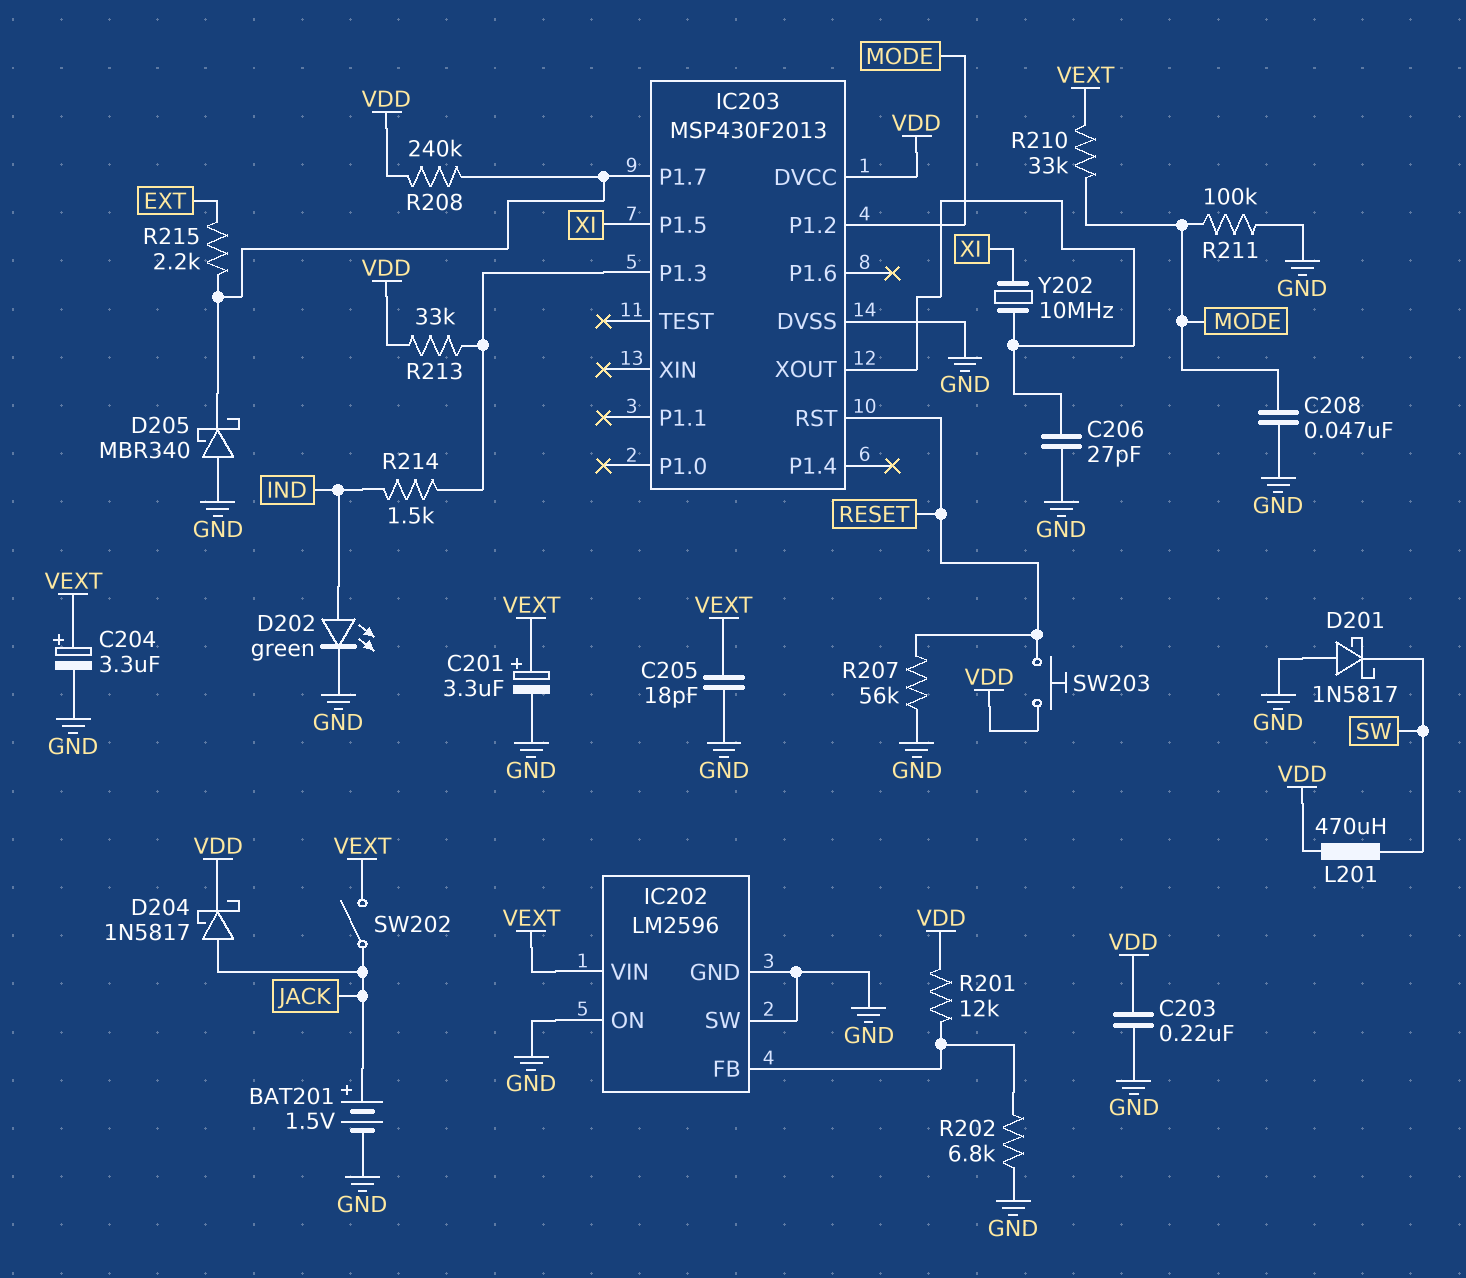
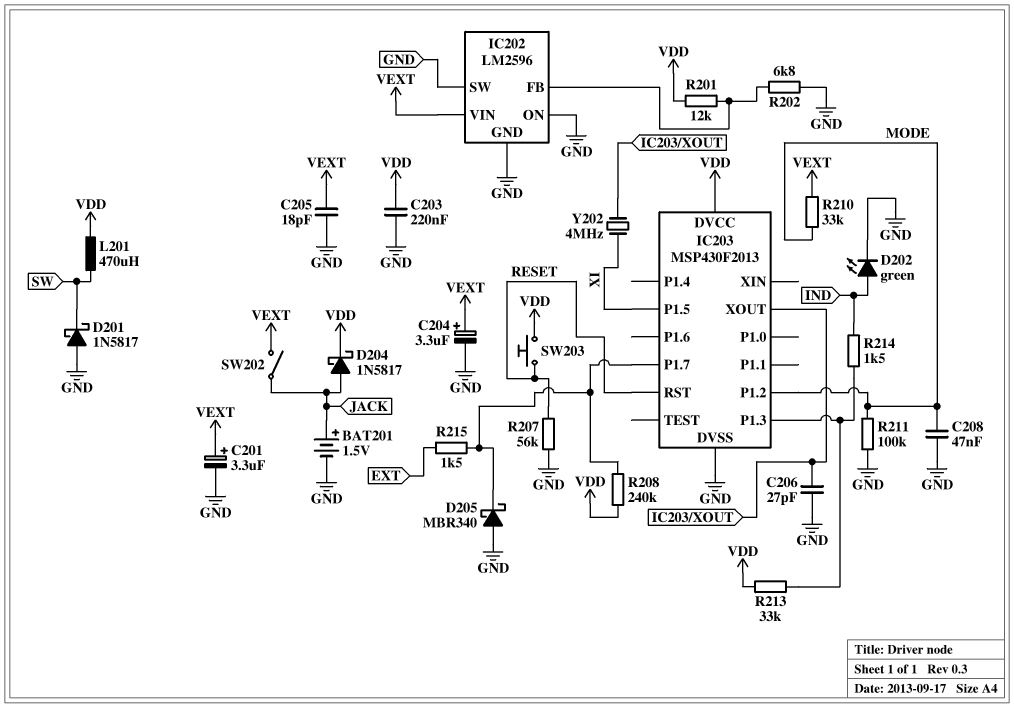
R215: 2.2k (EXT, IC203/P1.7) -> 1.5k (EXT, IC203/P1.7)
Y202: 10MHz (IC203/XOUT, XI) -> 4MHz (IC203/XOUT, XI)

